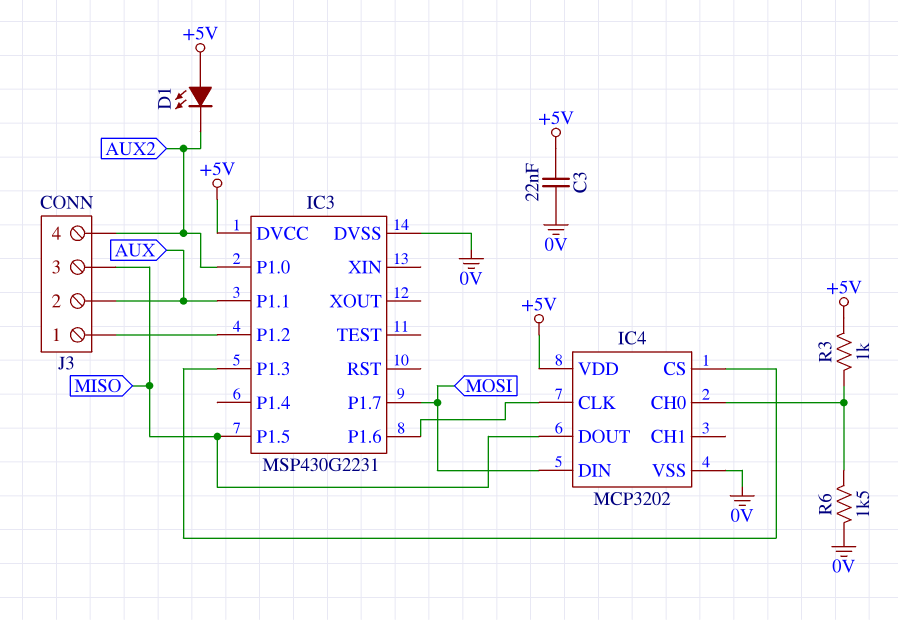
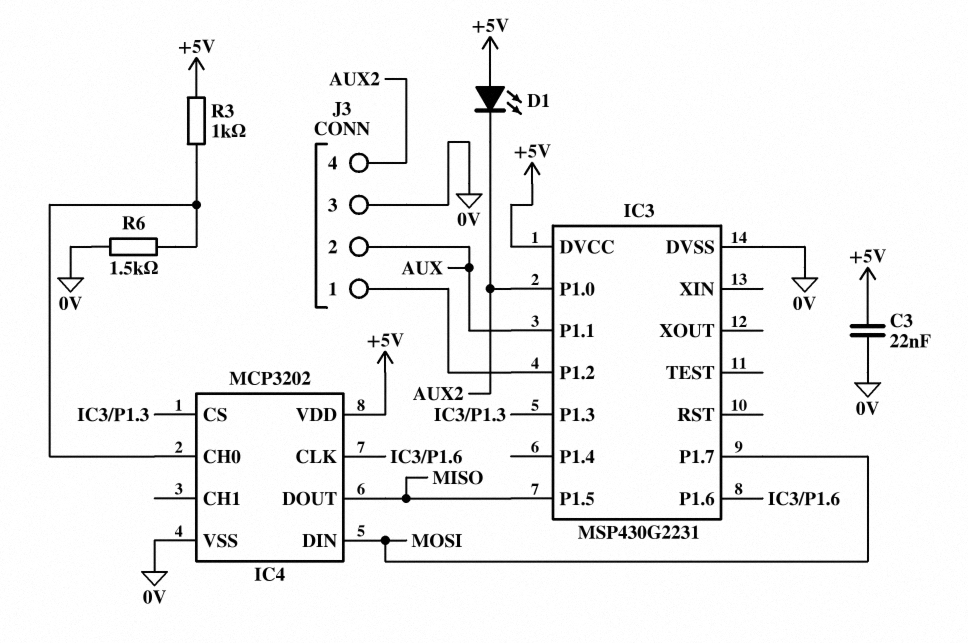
J3 pin 3: MISO -> 0V

